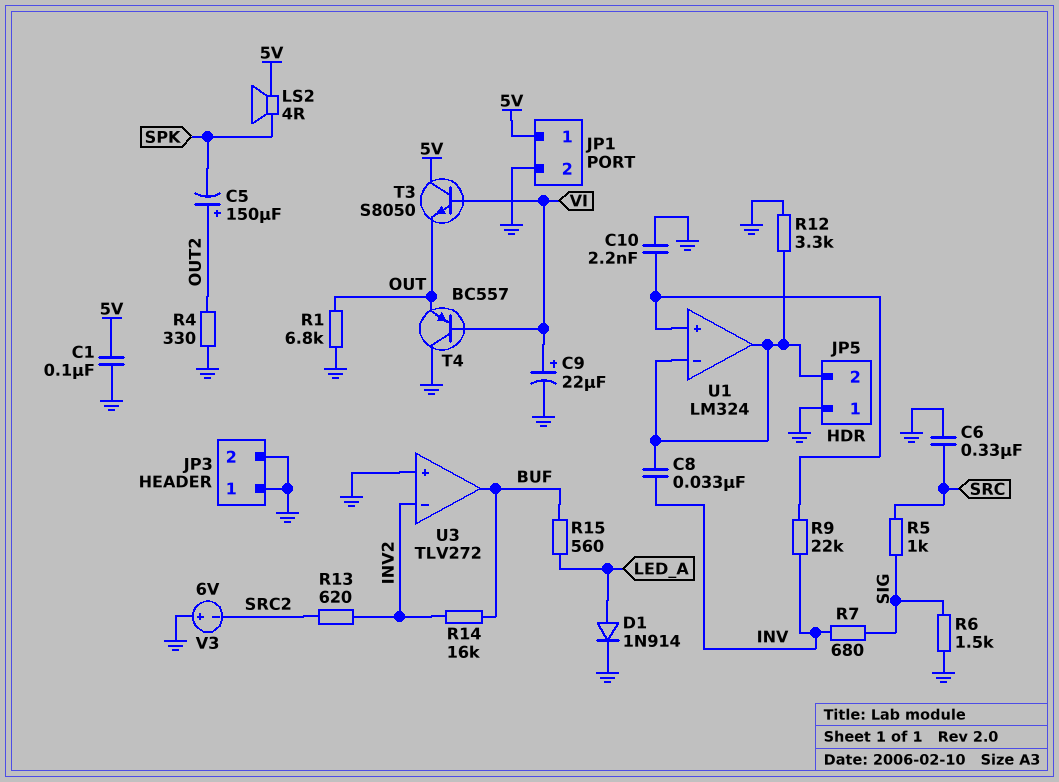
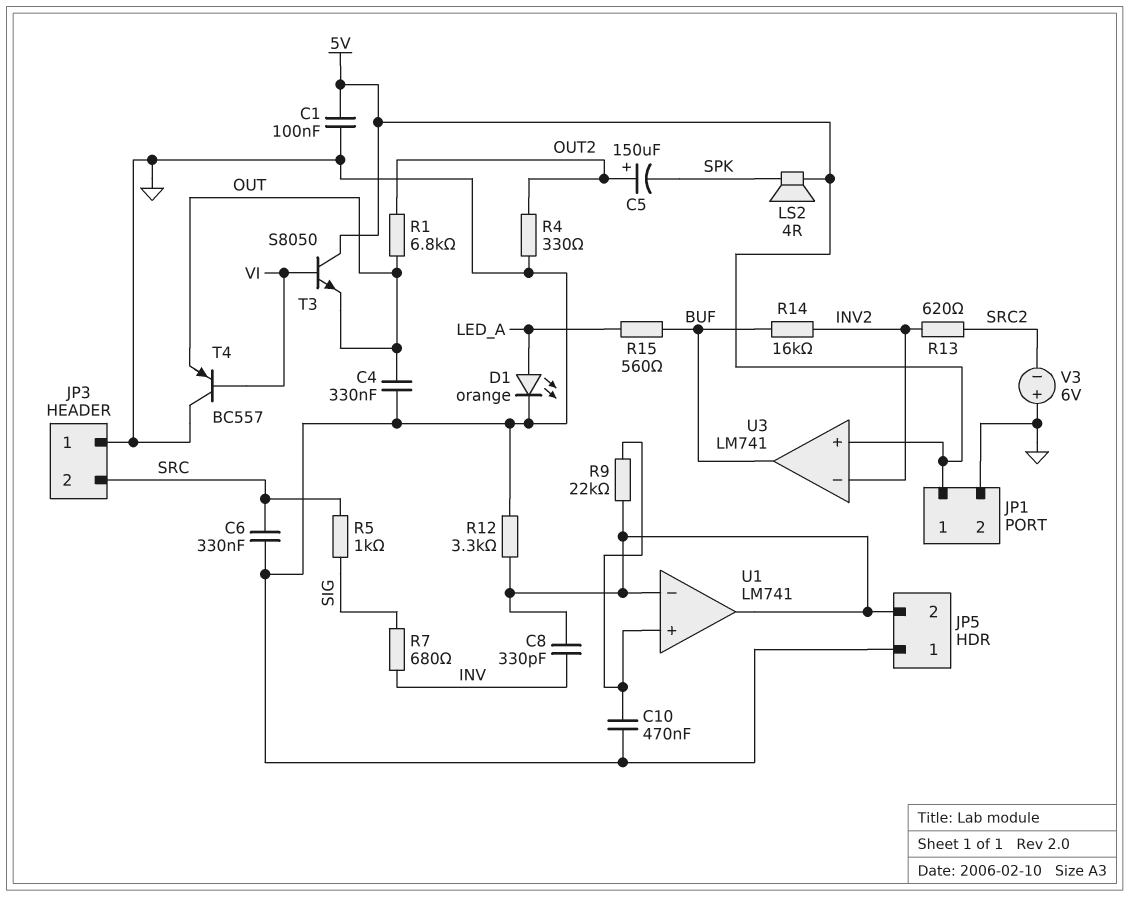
C4: none -> 330nF (GND, OUT)
C8: 33nF (INV, JP5/2) -> 330pF (INV, JP5/2)
C9: 22uF (plus VI, minus GND) -> none
C10: 2.2nF (GND, U1/in+) -> 470nF (GND, U1/in+)
D1: diode 1N914 (A LED_A, K GND) -> LED orange (A LED_A, K GND)
JP3 pin 2: GND -> SRC
R1: 6.8k (GND, OUT) -> 6.8k (OUT, OUT2)
R6: 1.5k (GND, SIG) -> none
R9: 22k (INV, U1/in+) -> 22k (JP5/2, U1/in+)
U1: LM324 -> LM741
U3: TLV272 -> LM741
U3 pin in+: GND -> 5V

